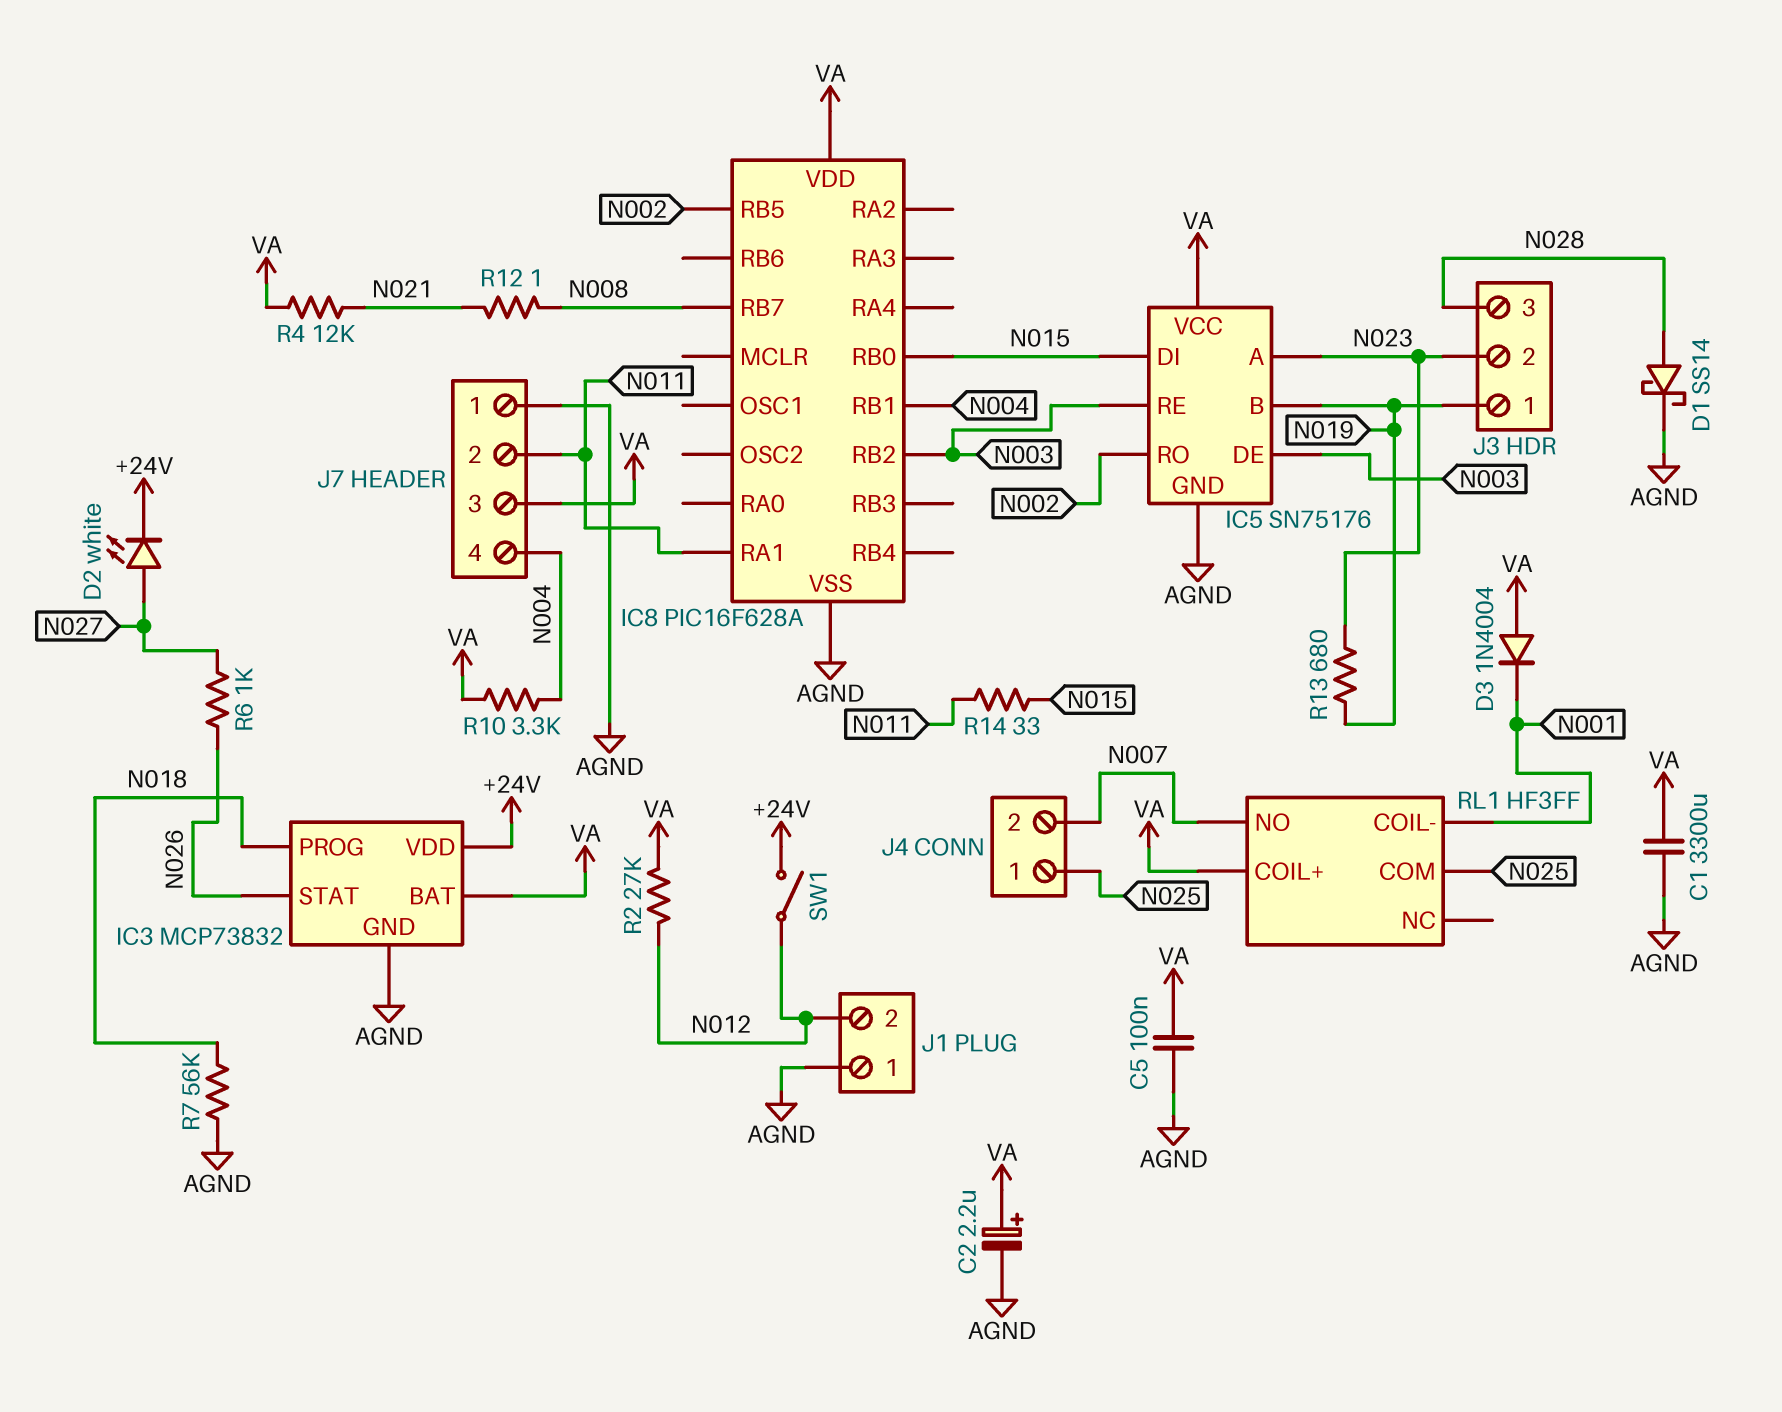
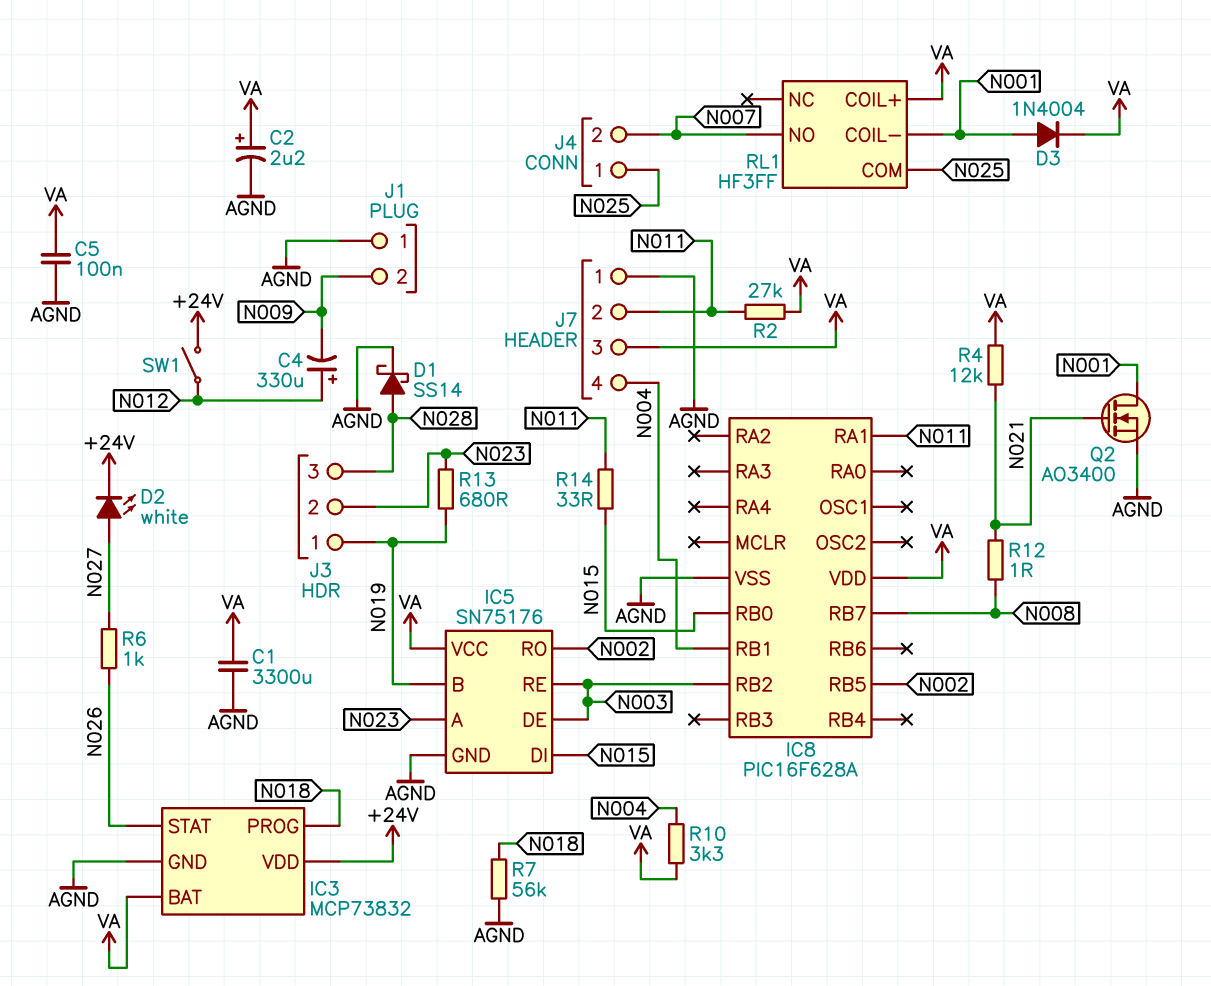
C4: none -> 330uF (plus N012, minus N009)
D3: diode 1N4004 (A VA, K N001) -> diode 1N4004 (A N001, K VA)
J1 pin 2: N012 -> N009
Q2: none -> NMOS AO3400 (G N021, D N001, S AGND)
R2: 27k (N012, VA) -> 27k (N011, VA)

